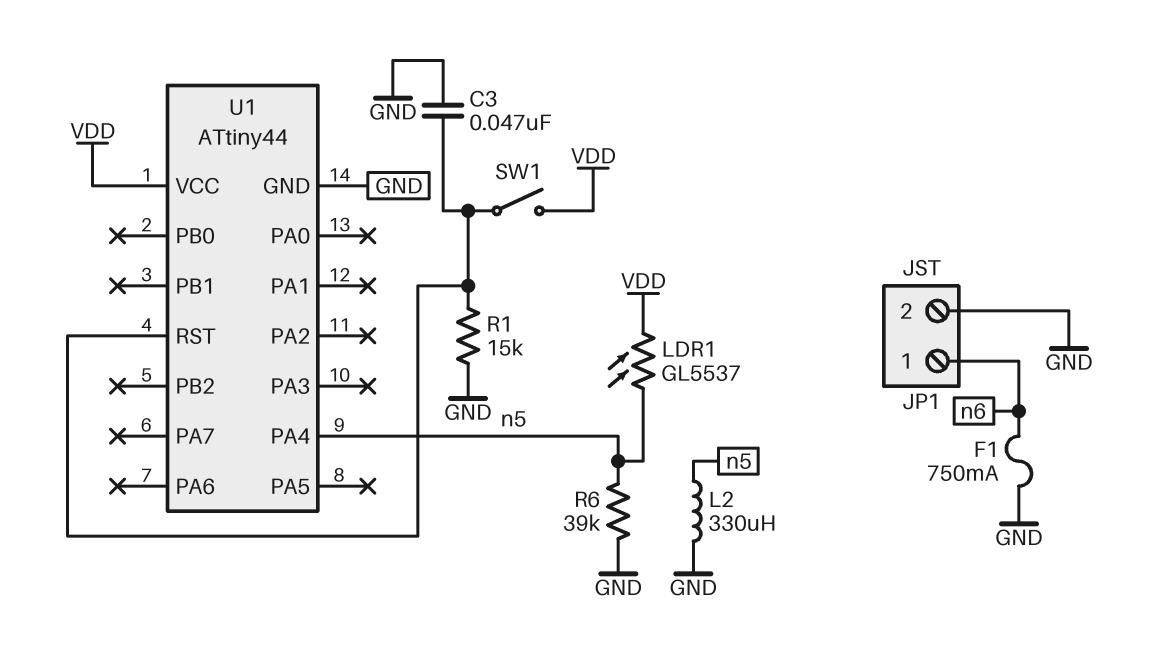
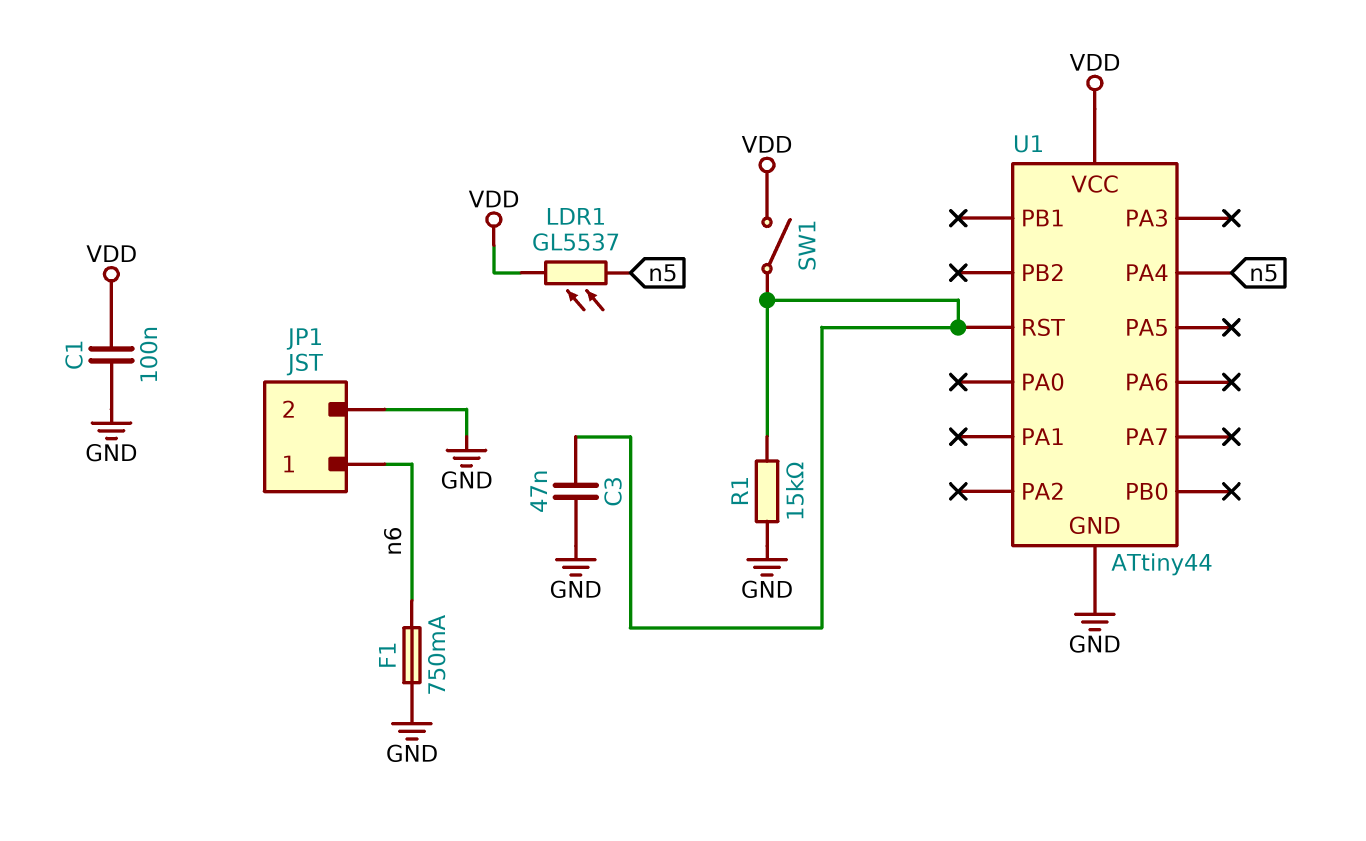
C1: none -> 100nF (GND, VDD)
L2: 330uH (GND, n5) -> none
R6: 39k (GND, n5) -> none

